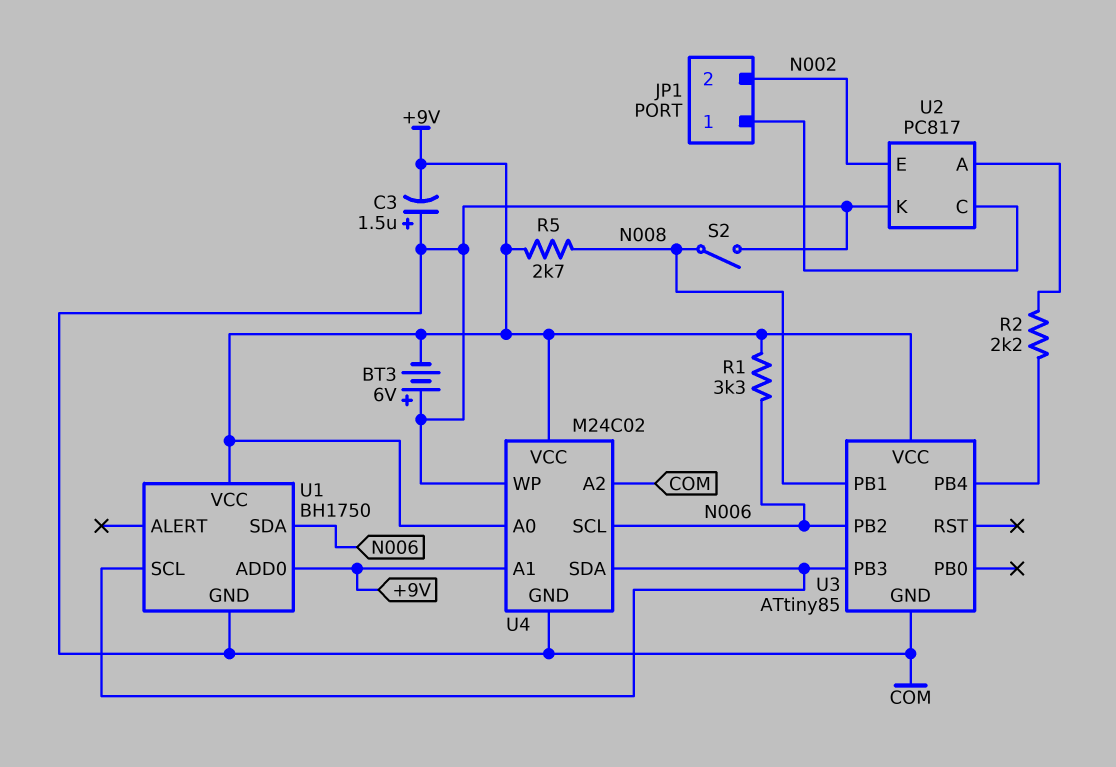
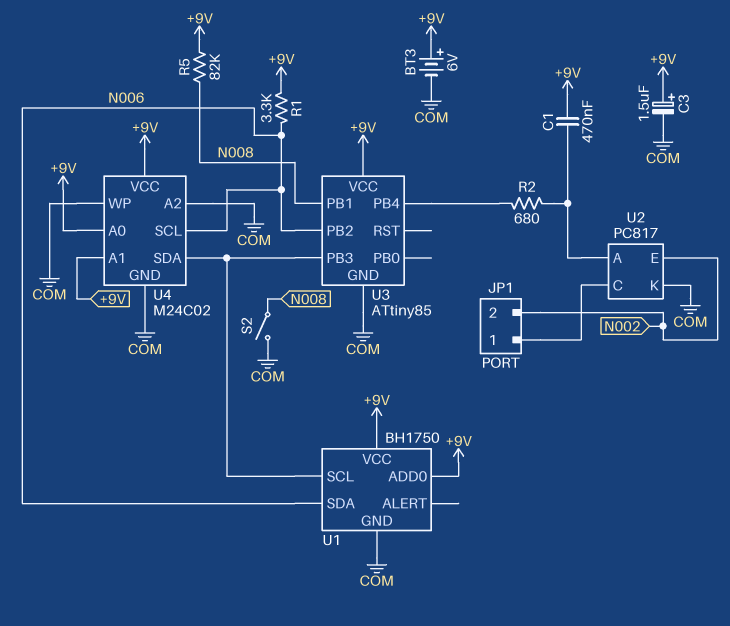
BT3: 6V (plus COM, minus +9V) -> 6V (plus +9V, minus COM)
C1: none -> 470nF (+9V, U2/A)
C3: 1.5uF (plus COM, minus +9V) -> 1.5uF (plus +9V, minus COM)
R2: 2.2k (U2/A, U3/PB4) -> 680 (U2/A, U3/PB4)
R5: 2.7k (+9V, N008) -> 82k (+9V, N008)

